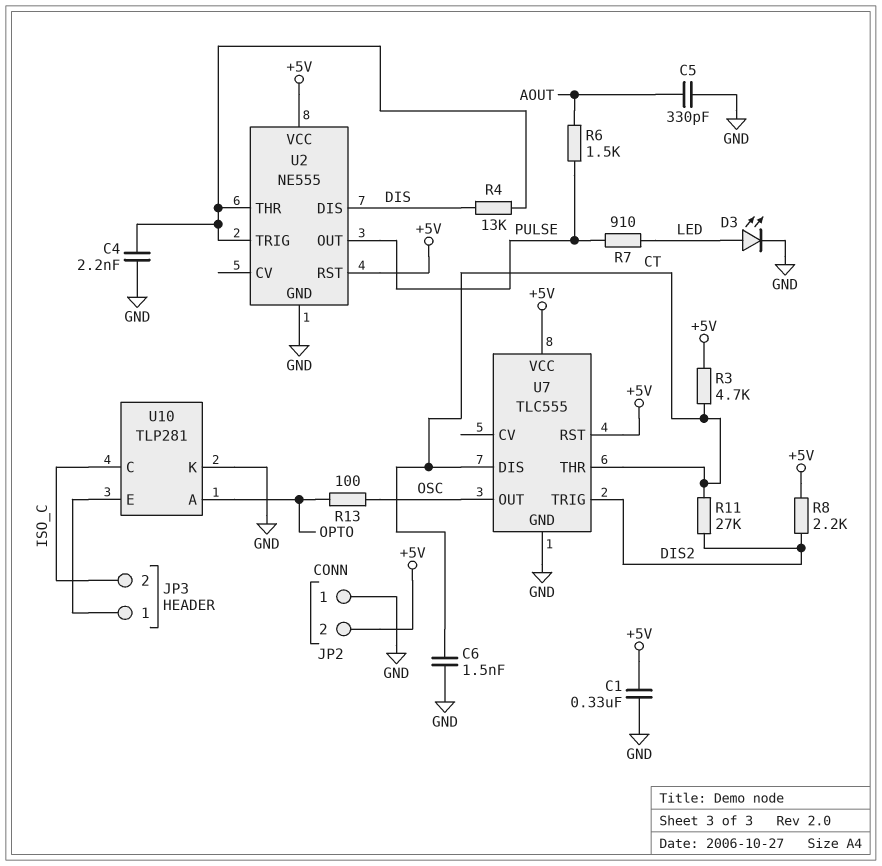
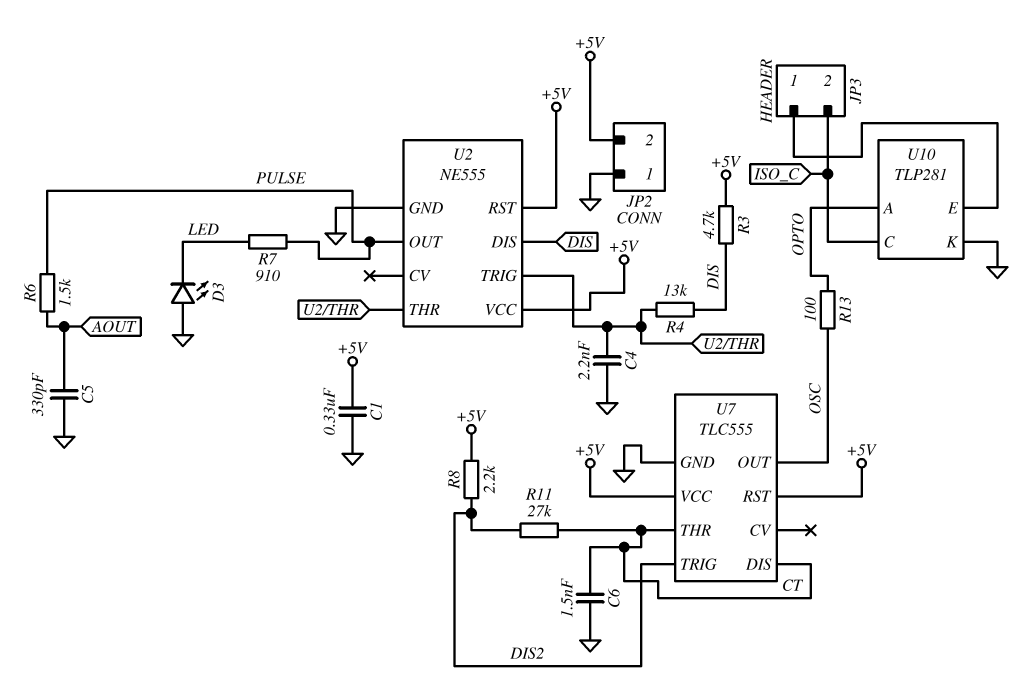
D3: LED (A LED, K GND) -> LED (A GND, K LED)
R3: 4.7k (+5V, CT) -> 4.7k (+5V, DIS)

